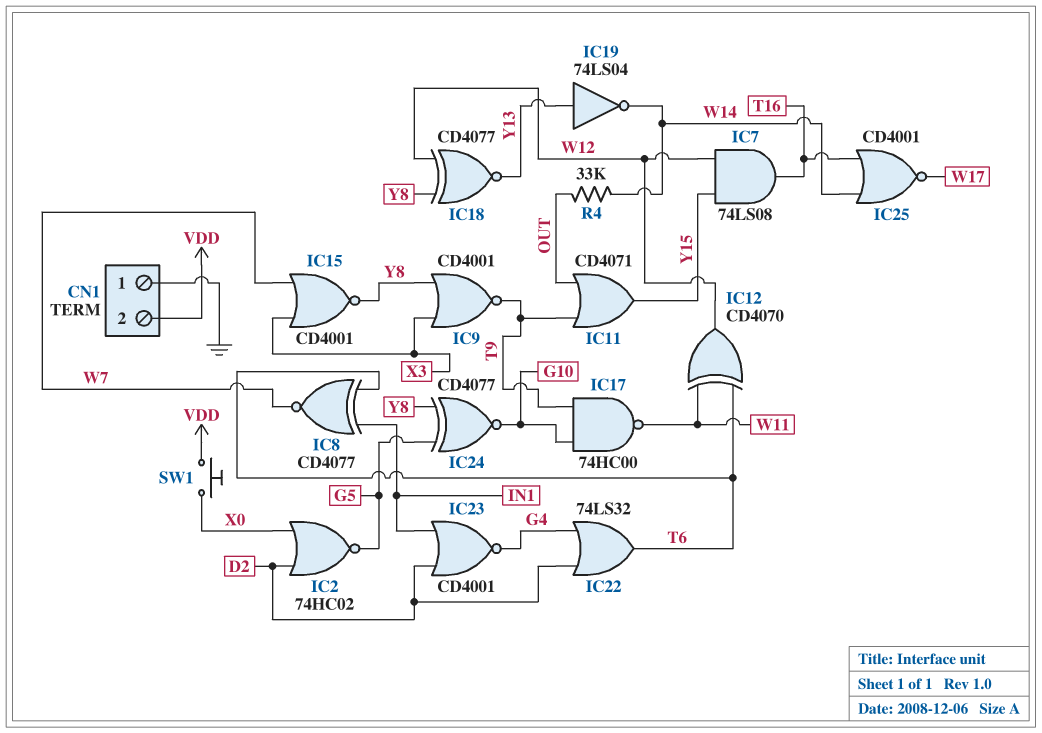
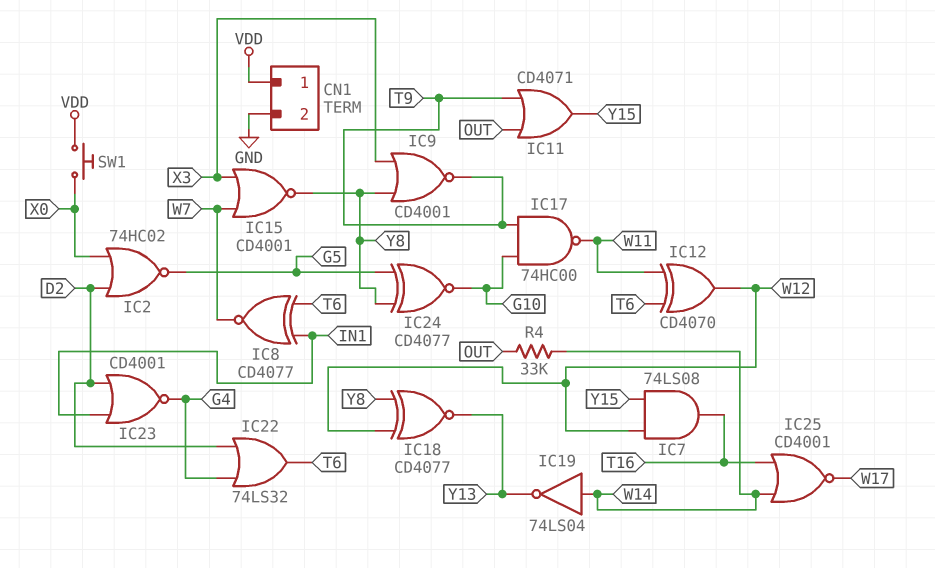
CN1 pin 1: GND -> VDD
CN1 pin 2: VDD -> GND
IC19: NOT 74LS04 (in Y13, out W14) -> NOT 74LS04 (in W14, out Y13)

